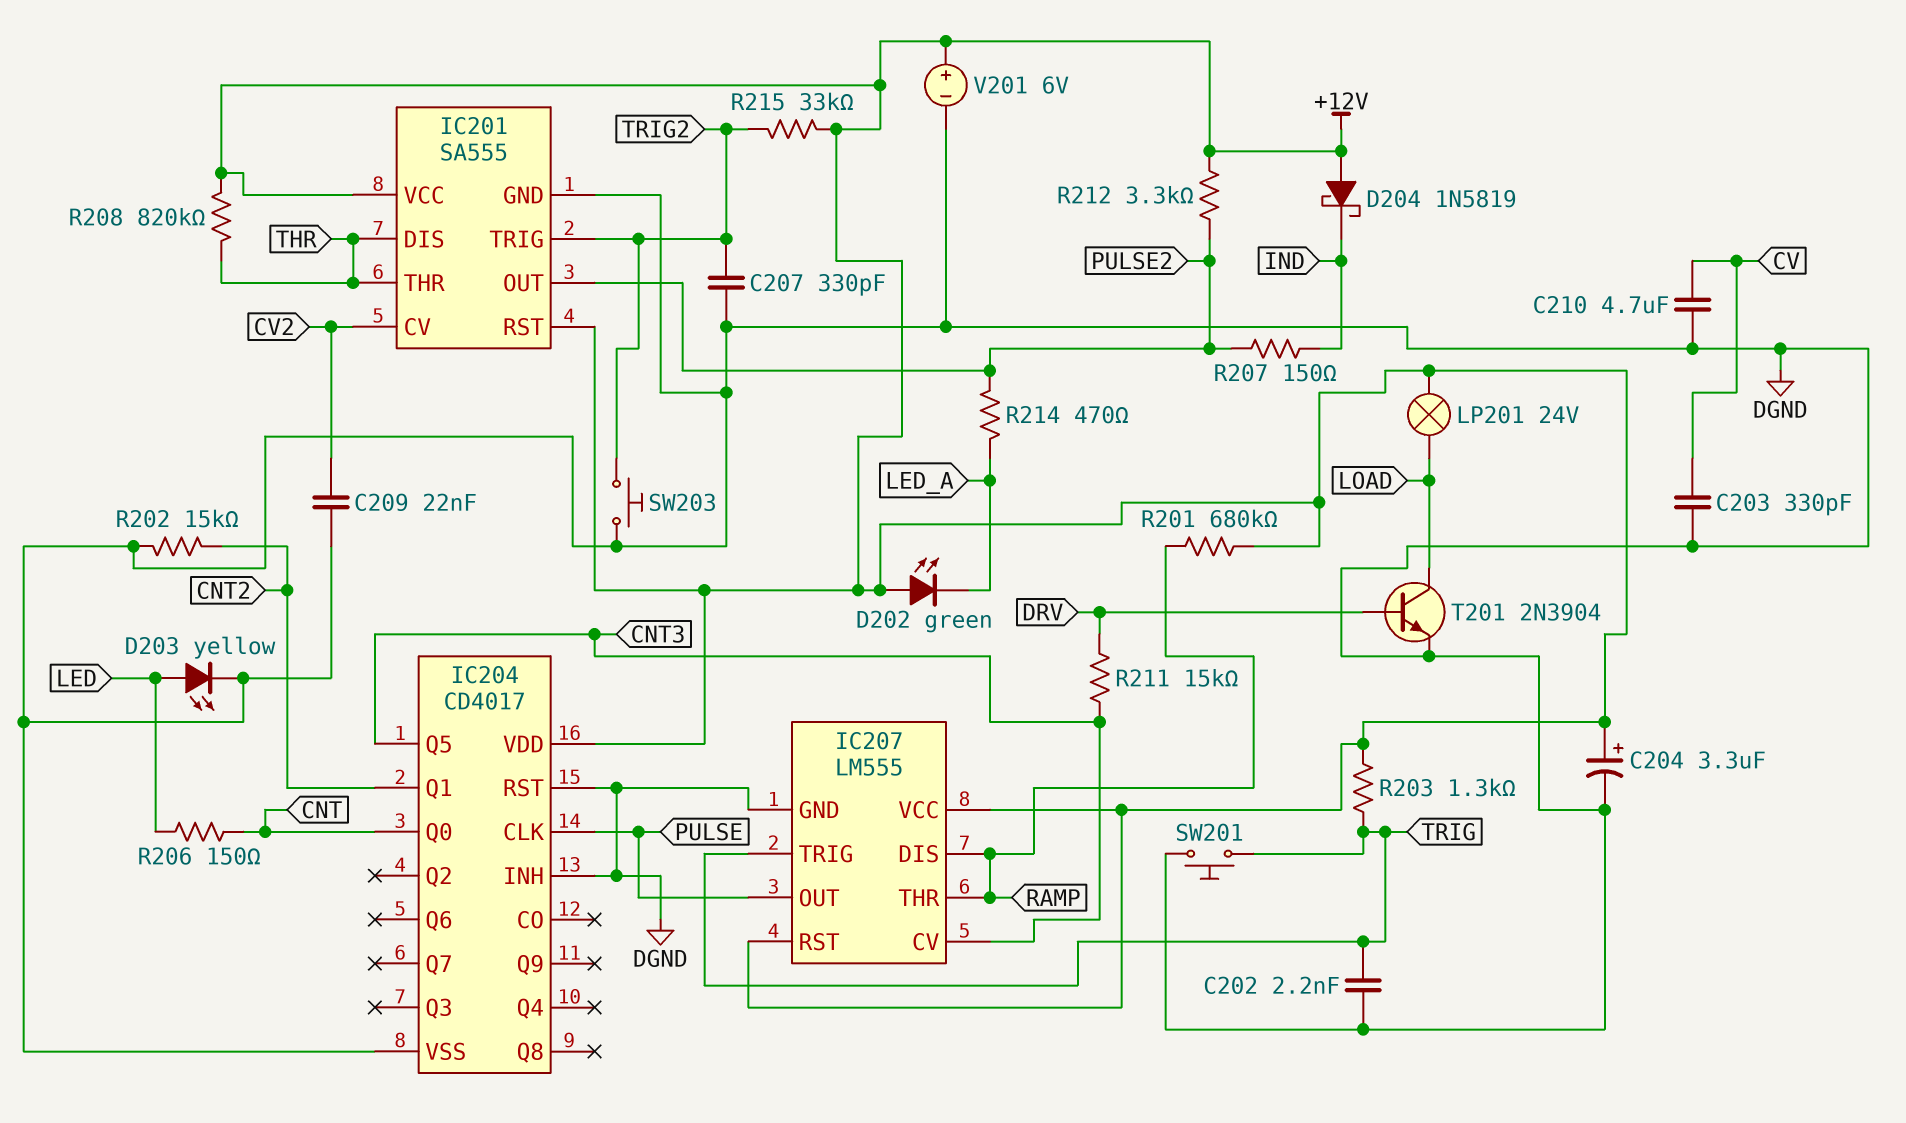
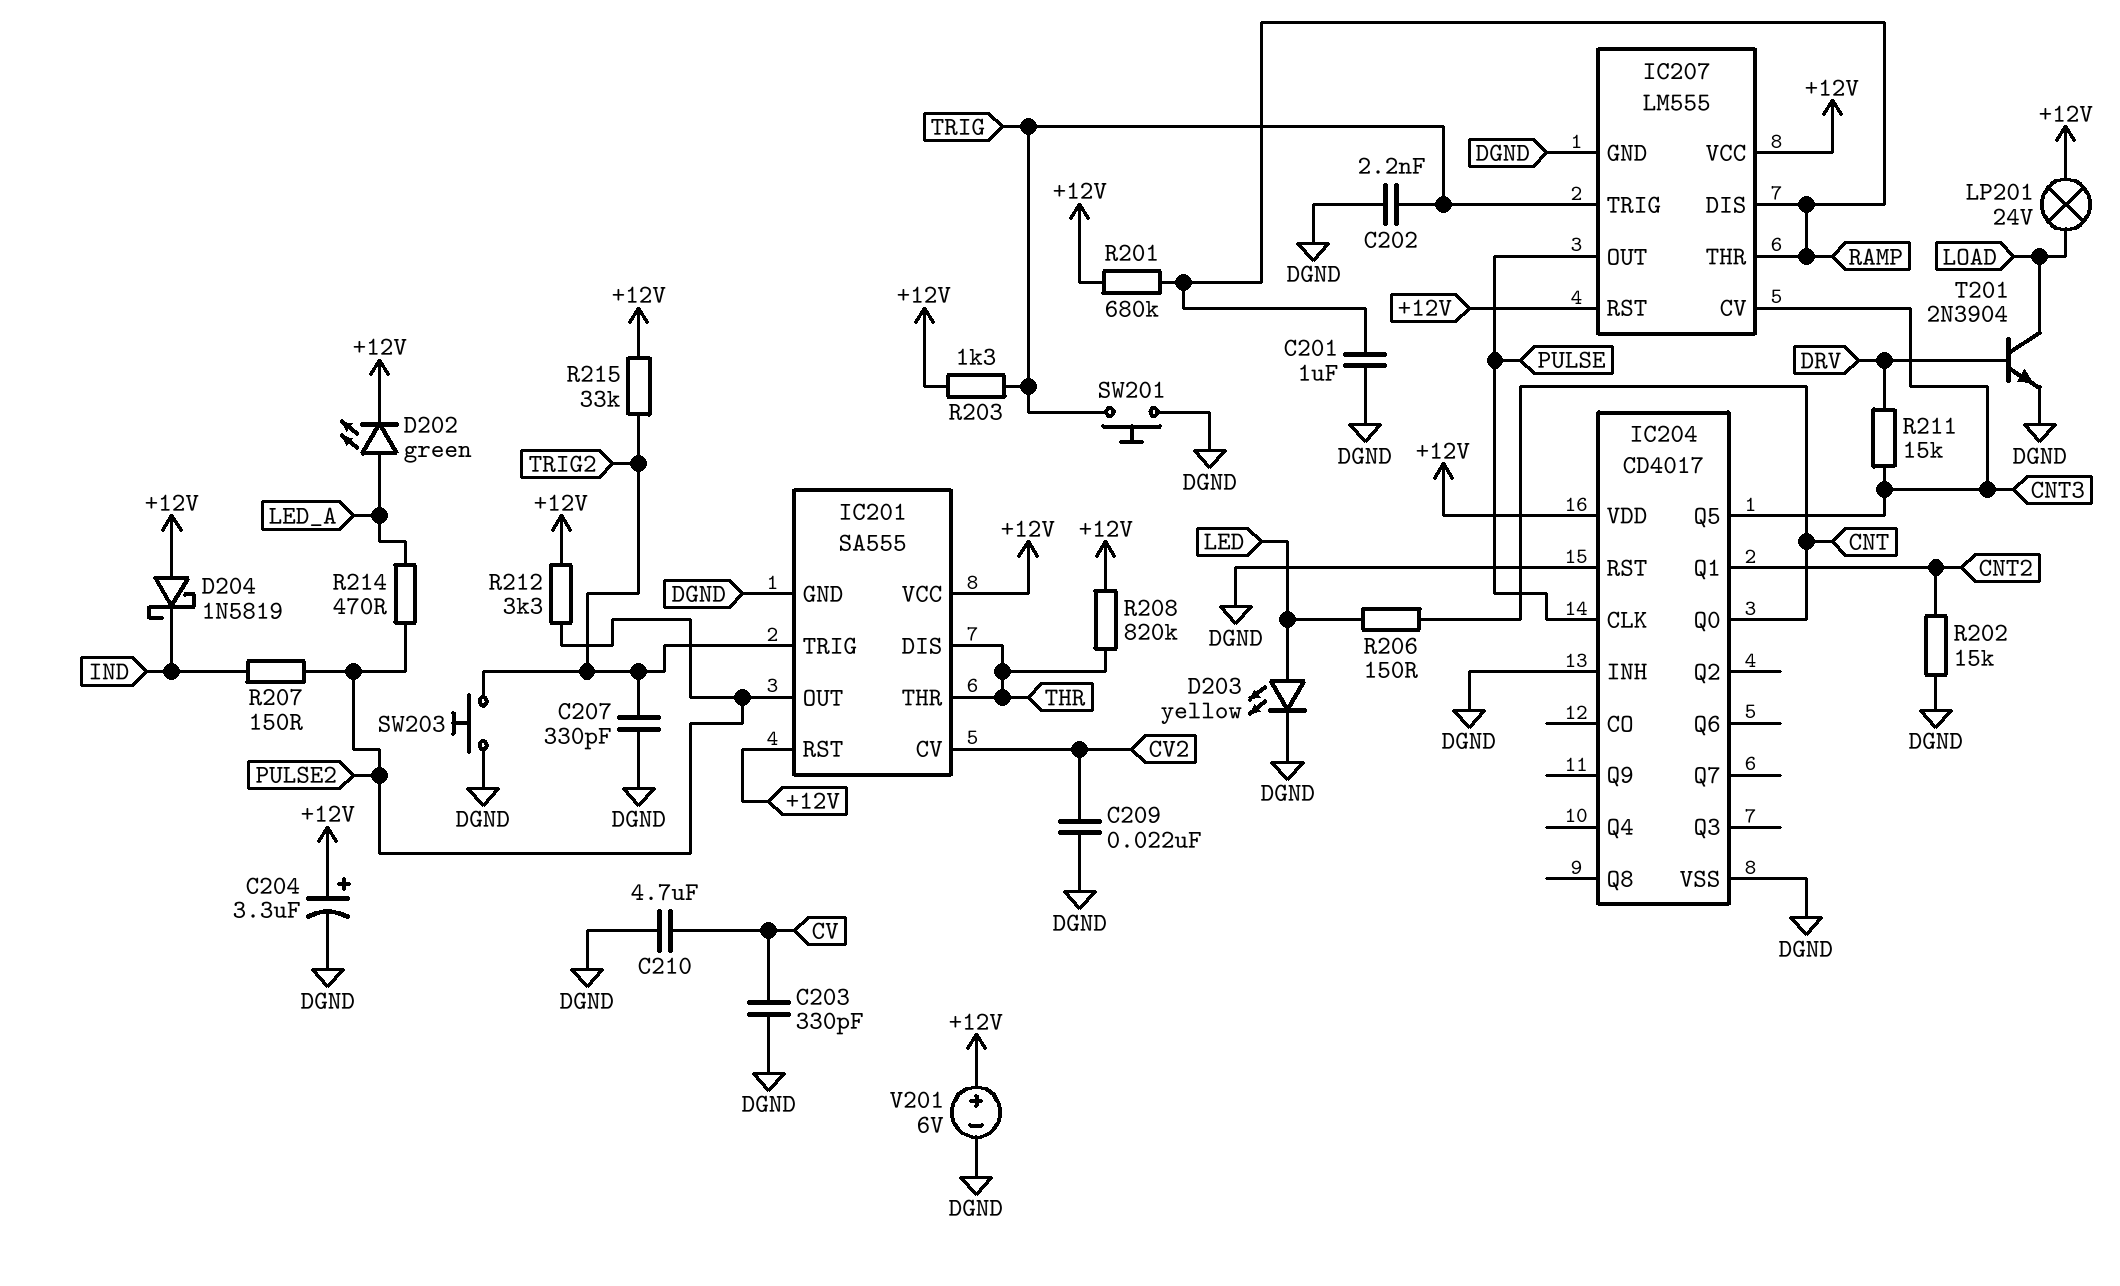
C201: none -> 1uF (DGND, RAMP)
D202: LED green (A +12V, K LED_A) -> LED green (A LED_A, K +12V)

